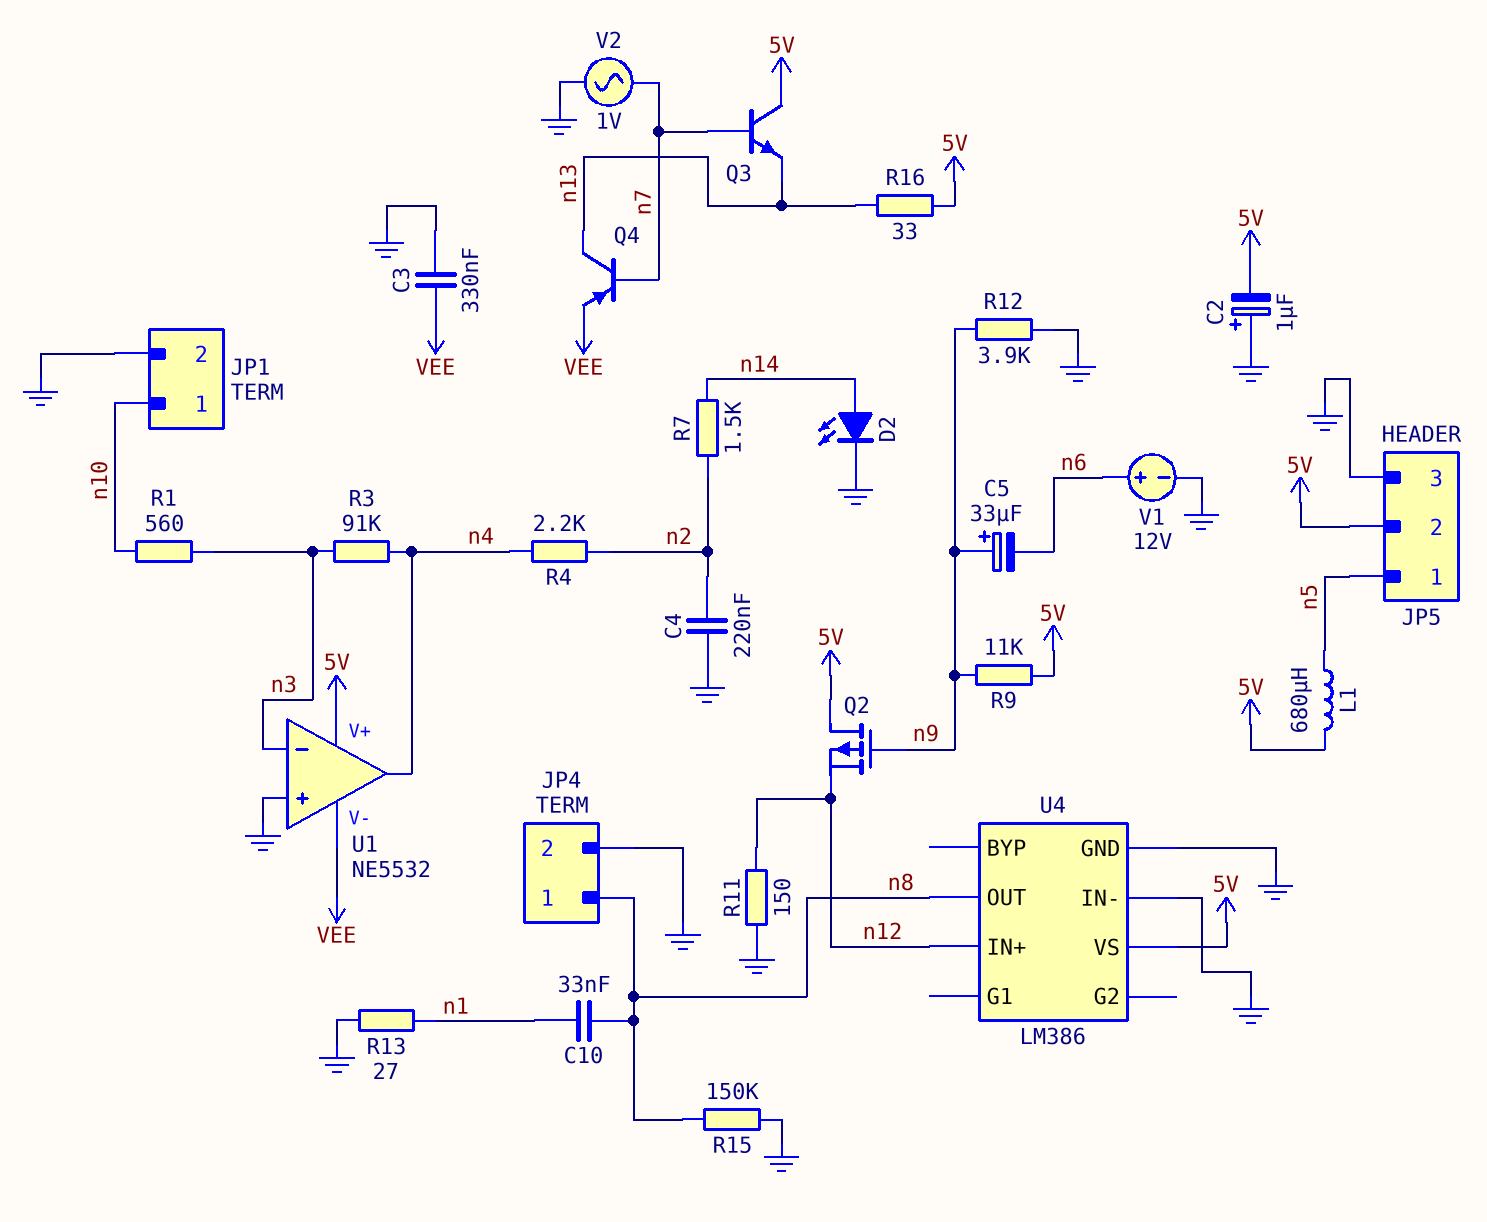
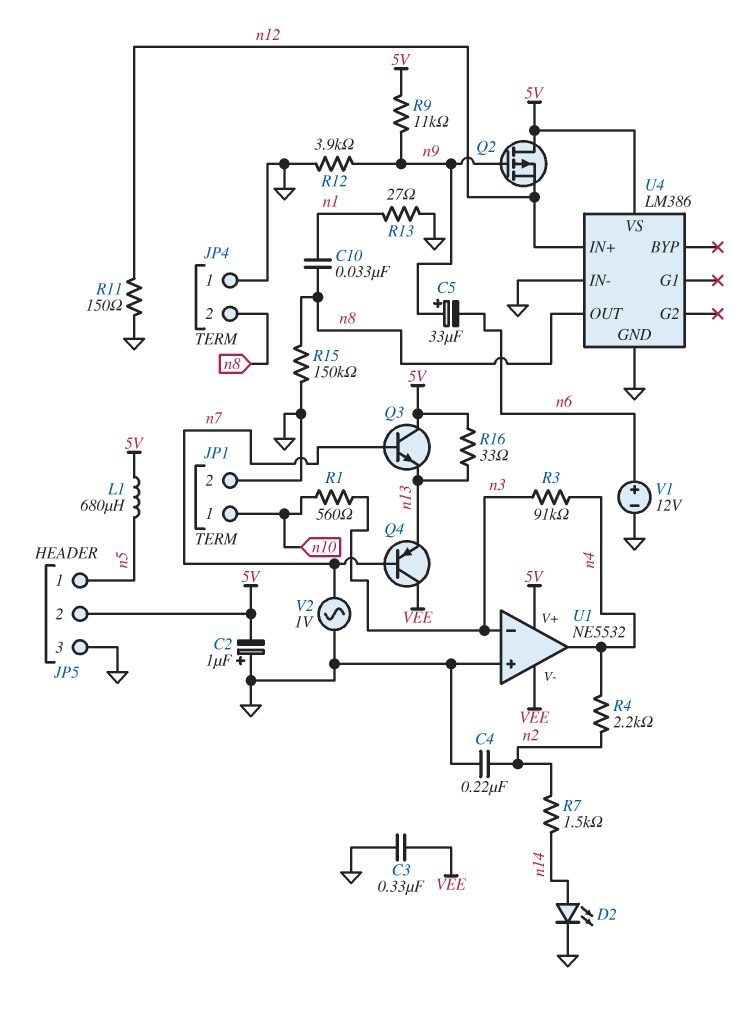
JP4 pin 1: n8 -> GND
JP4 pin 2: GND -> n8
Q4: PNP (B n7, C n13, E VEE) -> PNP (B n7, C VEE, E n13)

